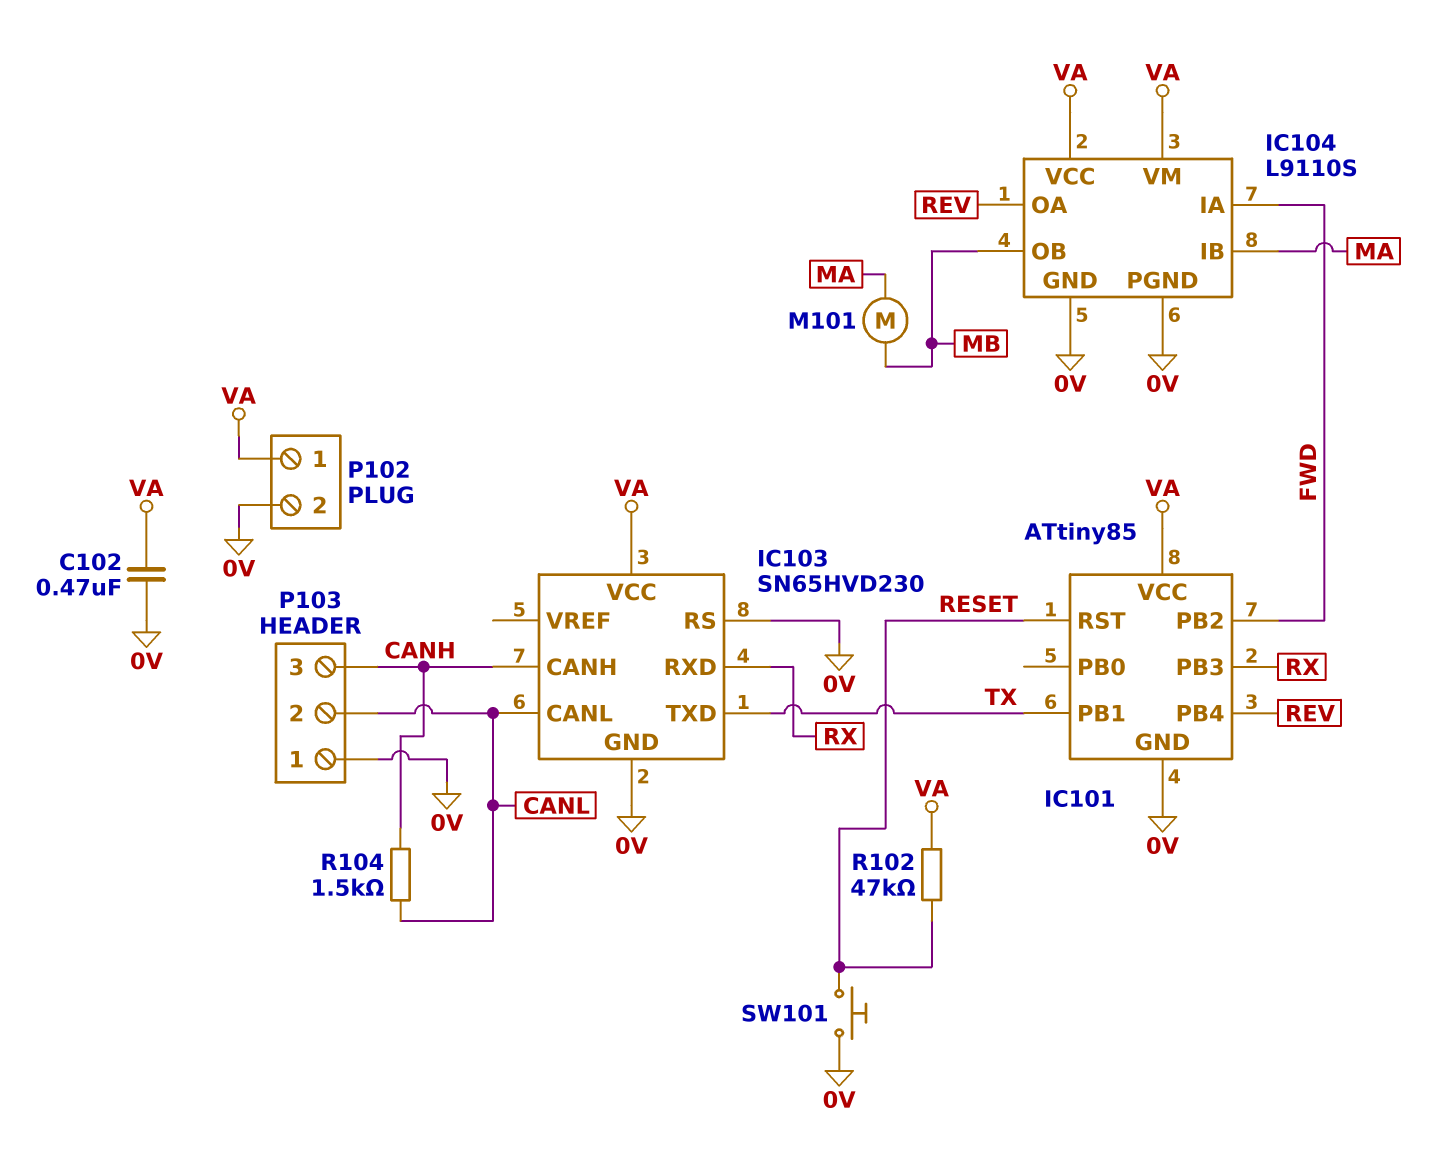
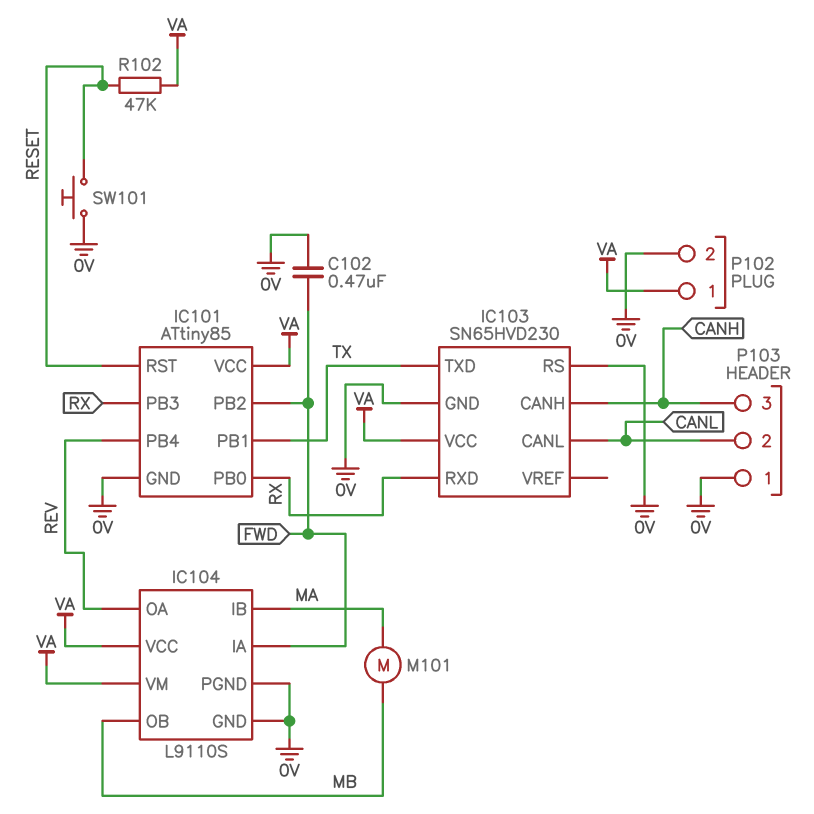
C102: 470nF (0V, VA) -> 470nF (0V, FWD)
IC101 pin PB0: none -> RX
R104: 1.5k (CANH, CANL) -> none

